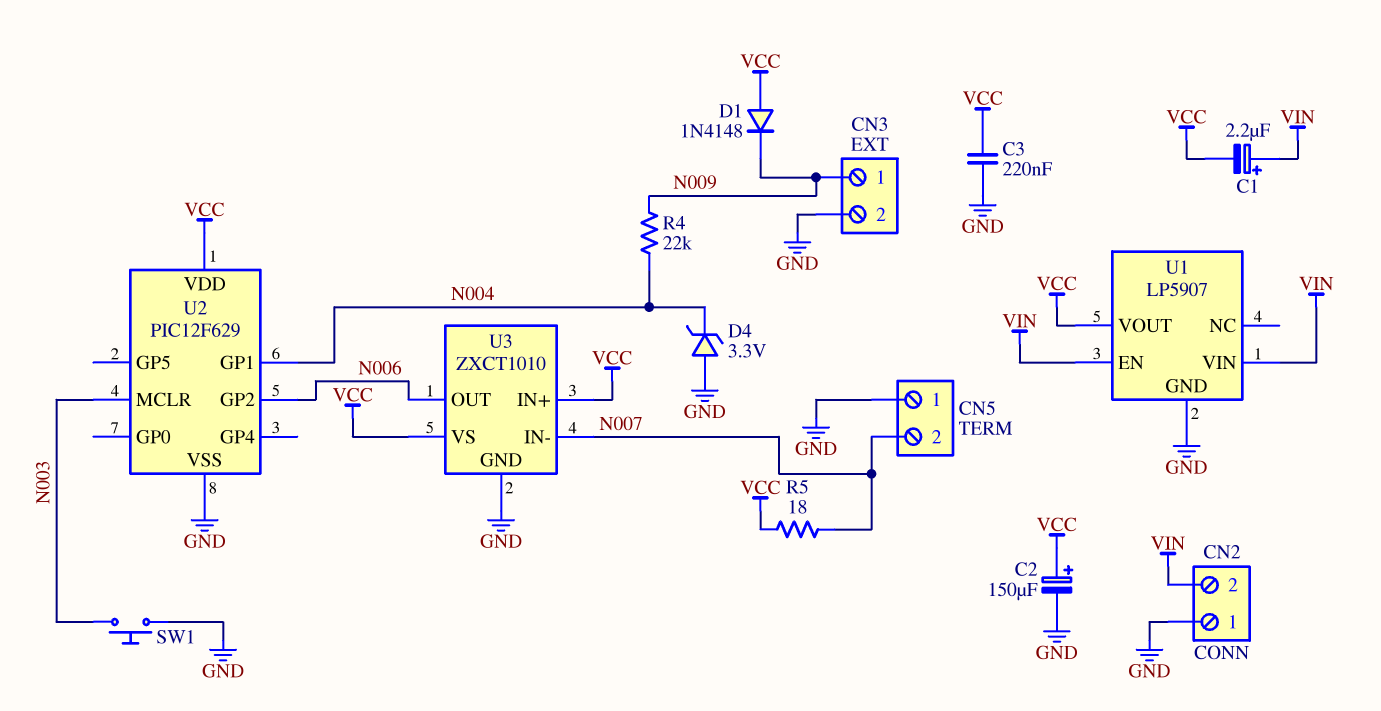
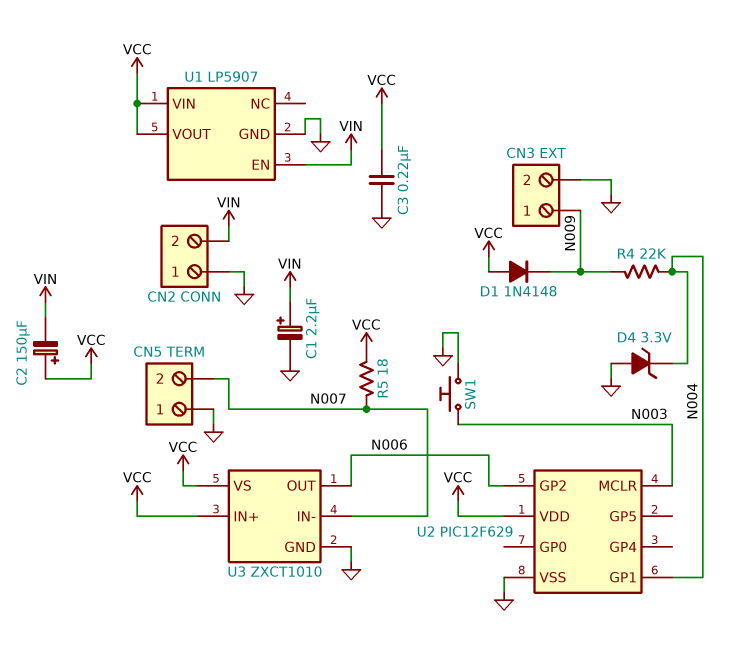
C1: 2.2uF (plus VIN, minus VCC) -> 2.2uF (plus VIN, minus GND)
C2: 150uF (plus VCC, minus GND) -> 150uF (plus VCC, minus VIN)
U1 pin VIN: VIN -> VCC

